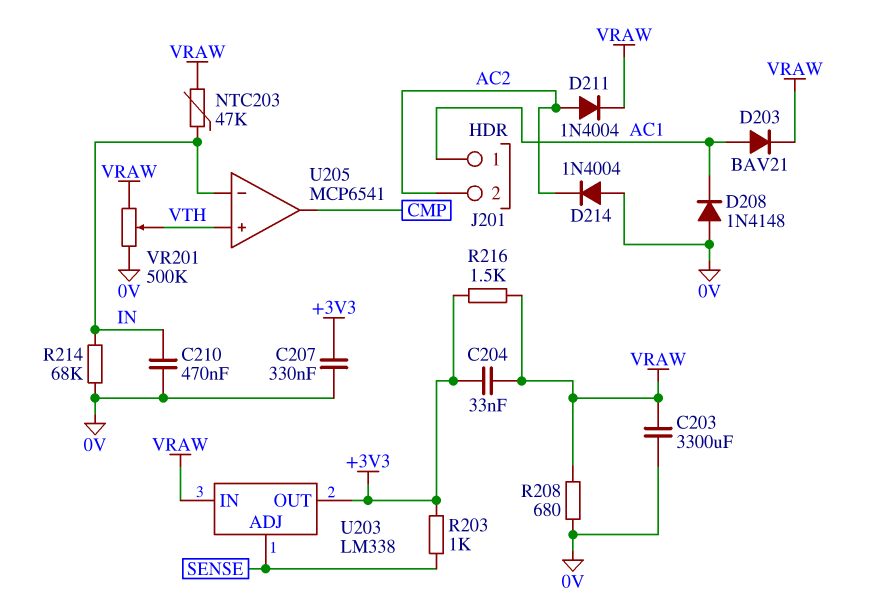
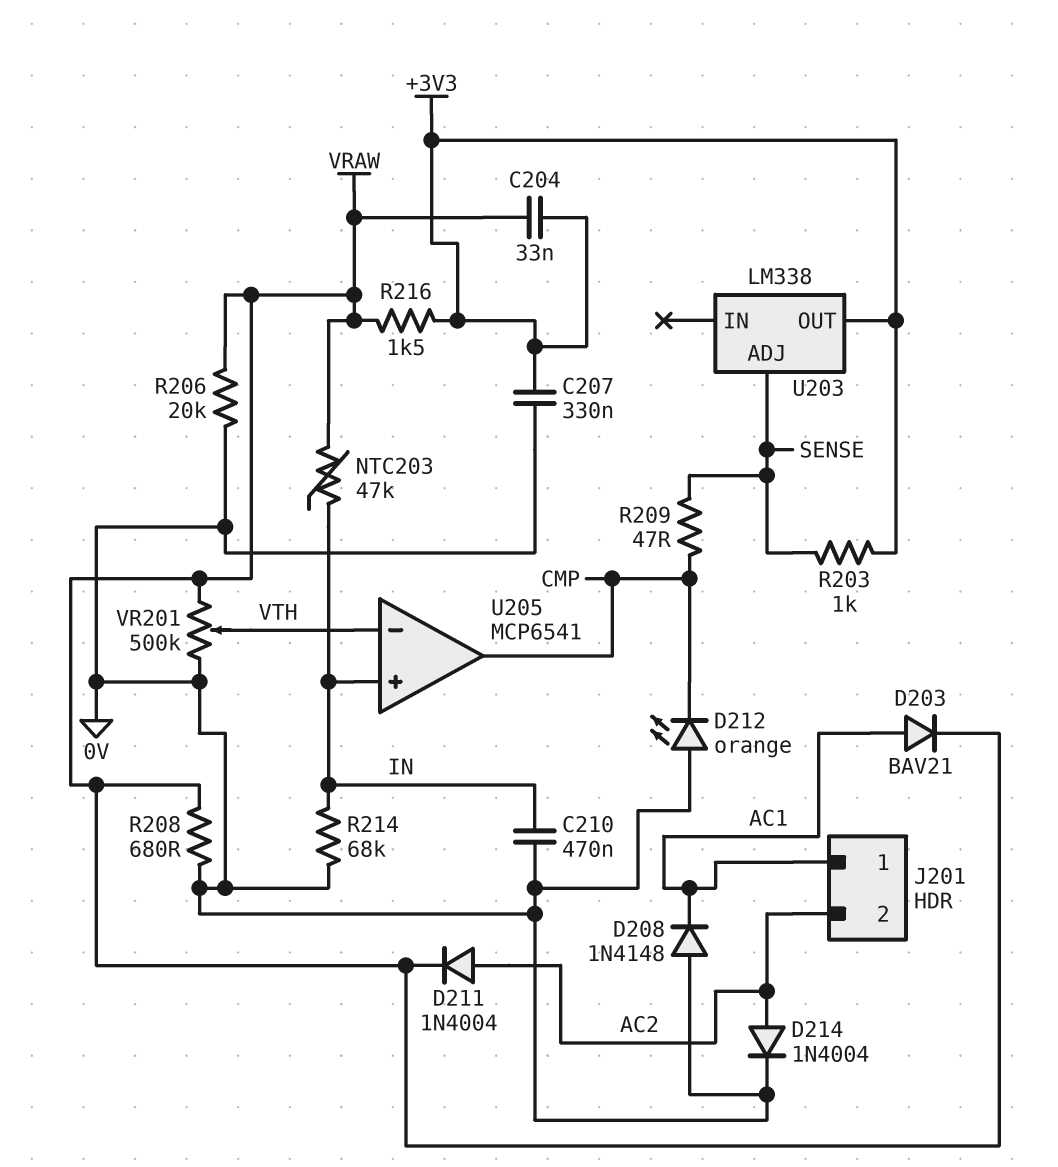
C203: 3300uF (0V, VRAW) -> none
D212: none -> LED orange (A 0V, K CMP)
D214: diode 1N4004 (A 0V, K AC2) -> diode 1N4004 (A AC2, K 0V)
R206: none -> 20k (0V, VRAW)
R209: none -> 47 (CMP, SENSE)
U203 pin IN: VRAW -> none
U205 pin in+: VTH -> IN
U205 pin in-: IN -> VTH

